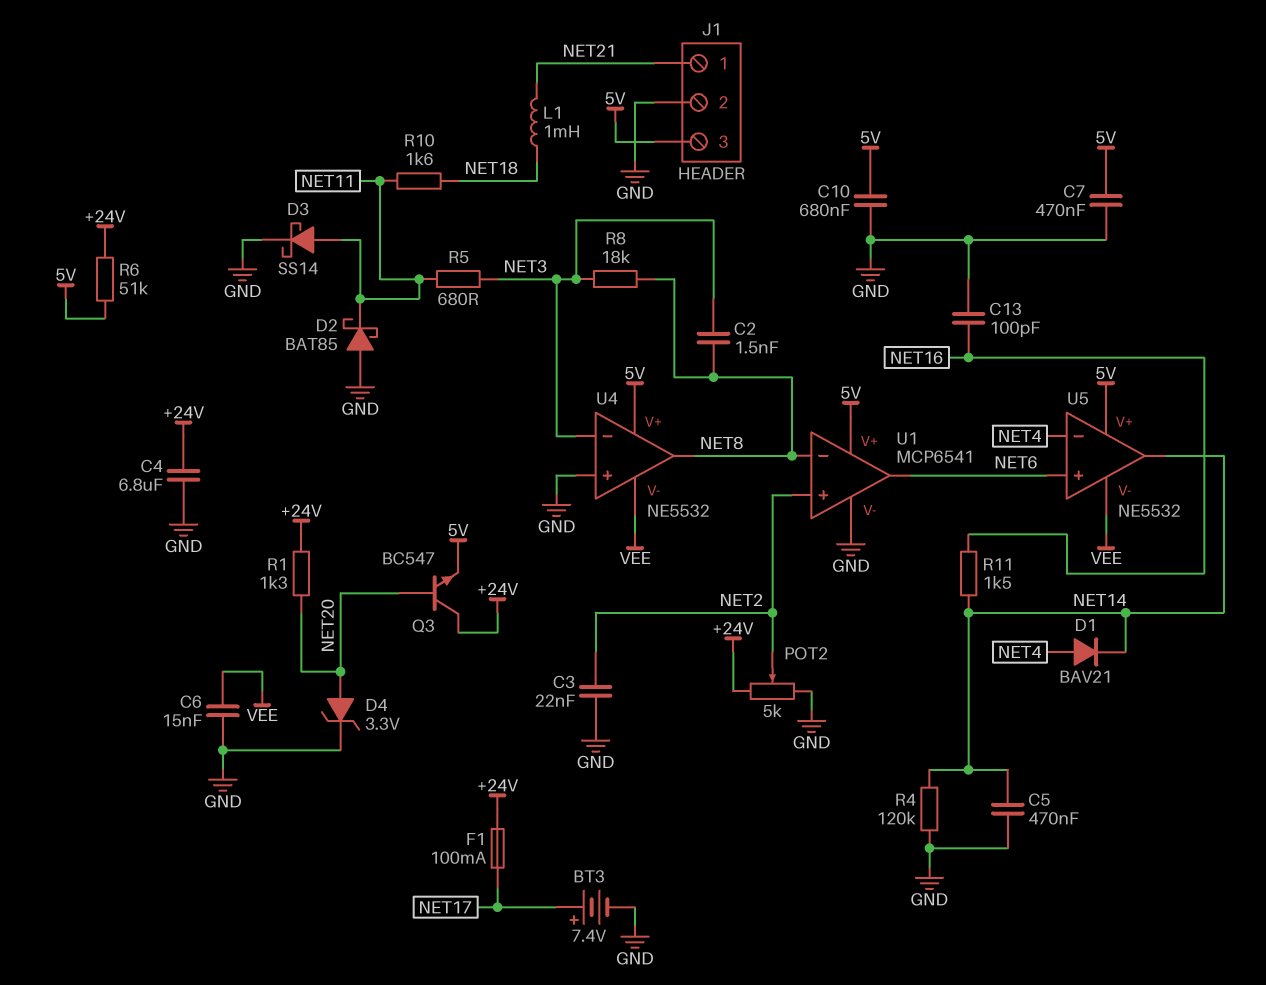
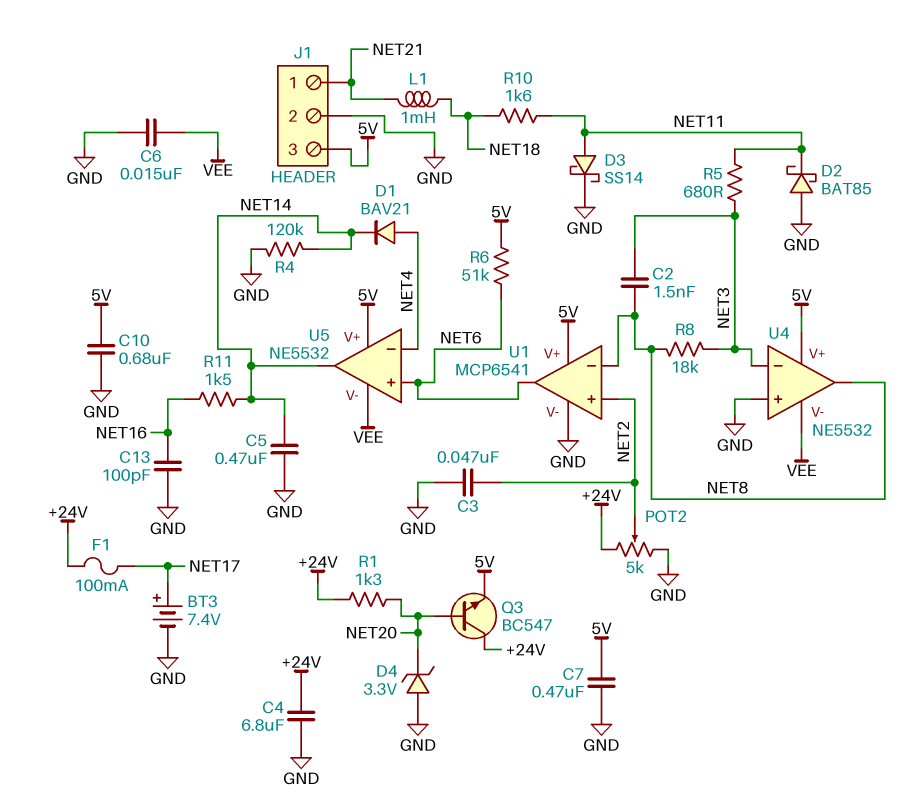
C3: 22nF (GND, NET2) -> 47nF (GND, NET2)
D4: zener 3.3V (A NET20, K GND) -> zener 3.3V (A GND, K NET20)
R6: 51k (+24V, 5V) -> 51k (5V, NET6)

